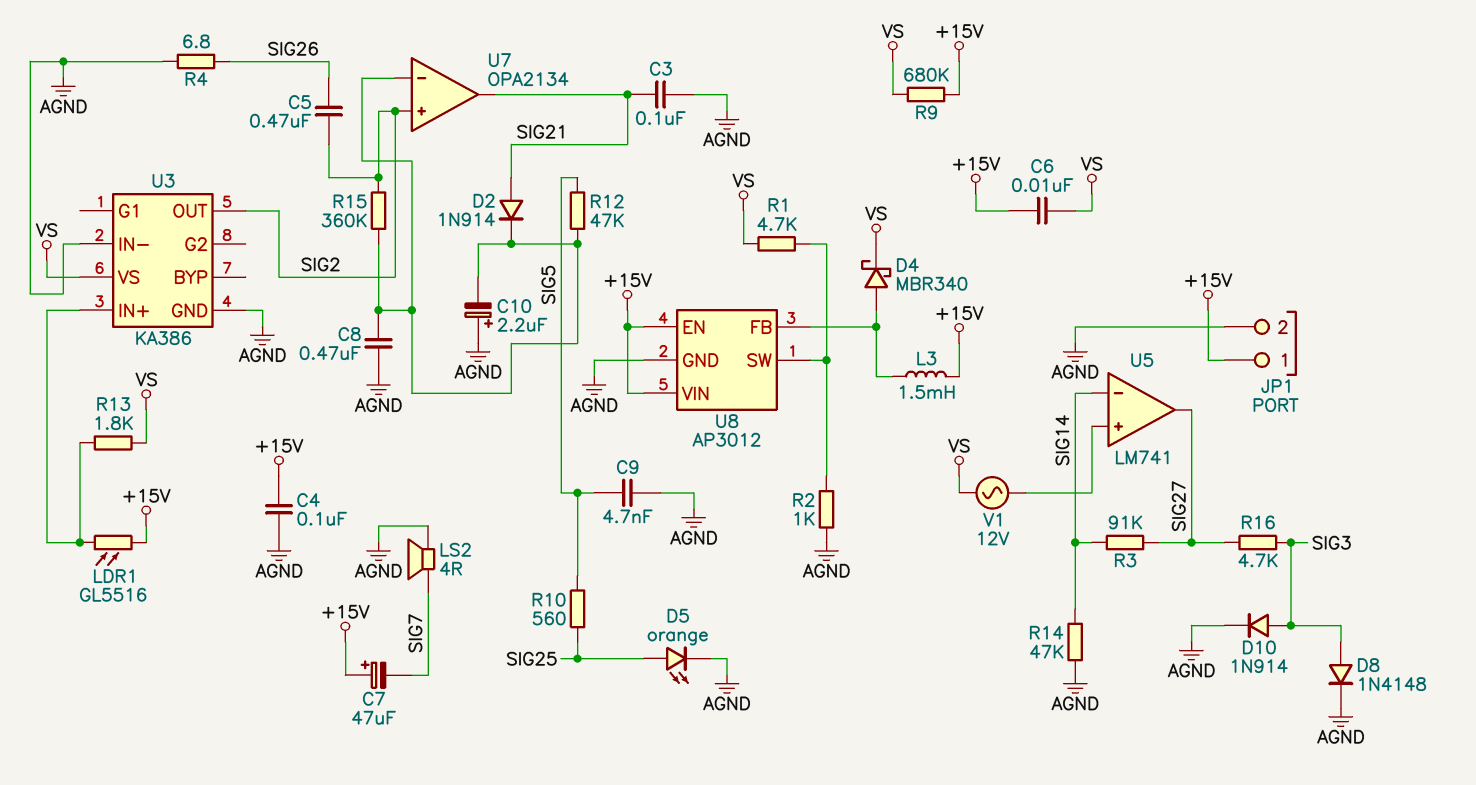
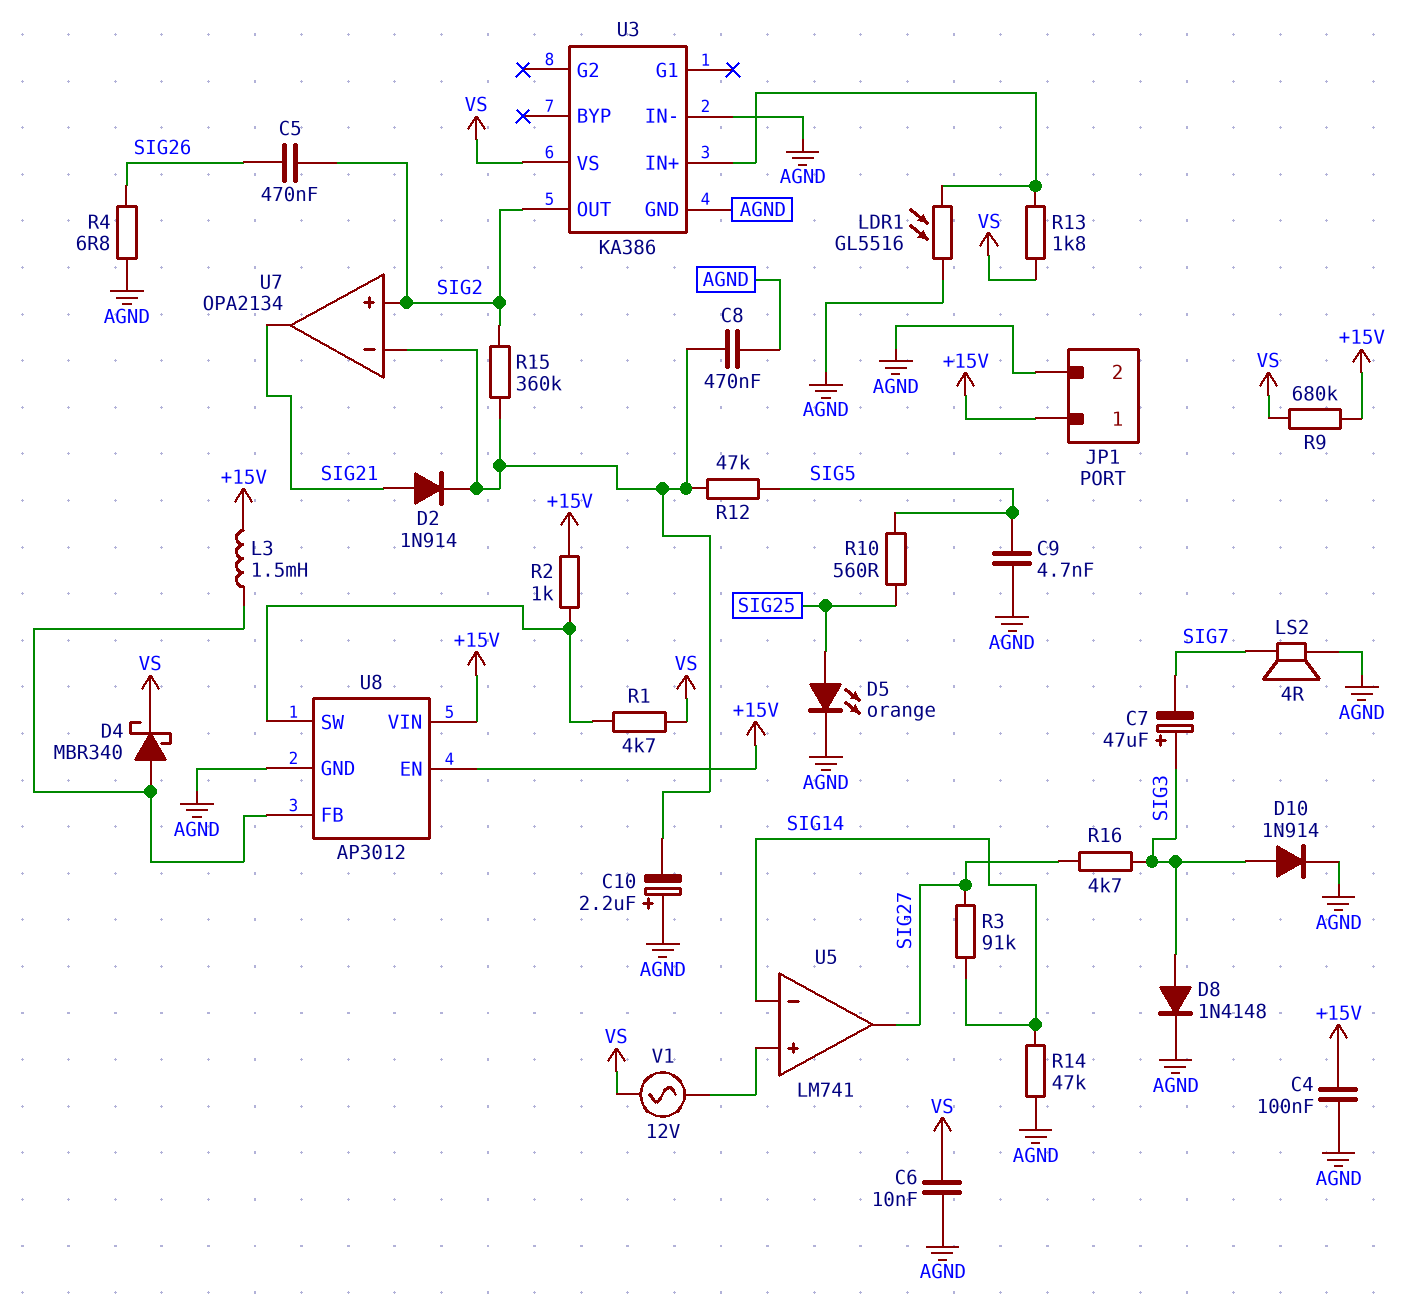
C3: 100nF (AGND, SIG21) -> none
C6: 10nF (+15V, VS) -> 10nF (AGND, VS)
C7: 47uF (plus +15V, minus SIG7) -> 47uF (plus SIG3, minus SIG7)
LDR1: GL5516 (+15V, U3/IN+) -> GL5516 (AGND, U3/IN+)
R2: 1k (AGND, U8/SW) -> 1k (+15V, U8/SW)

